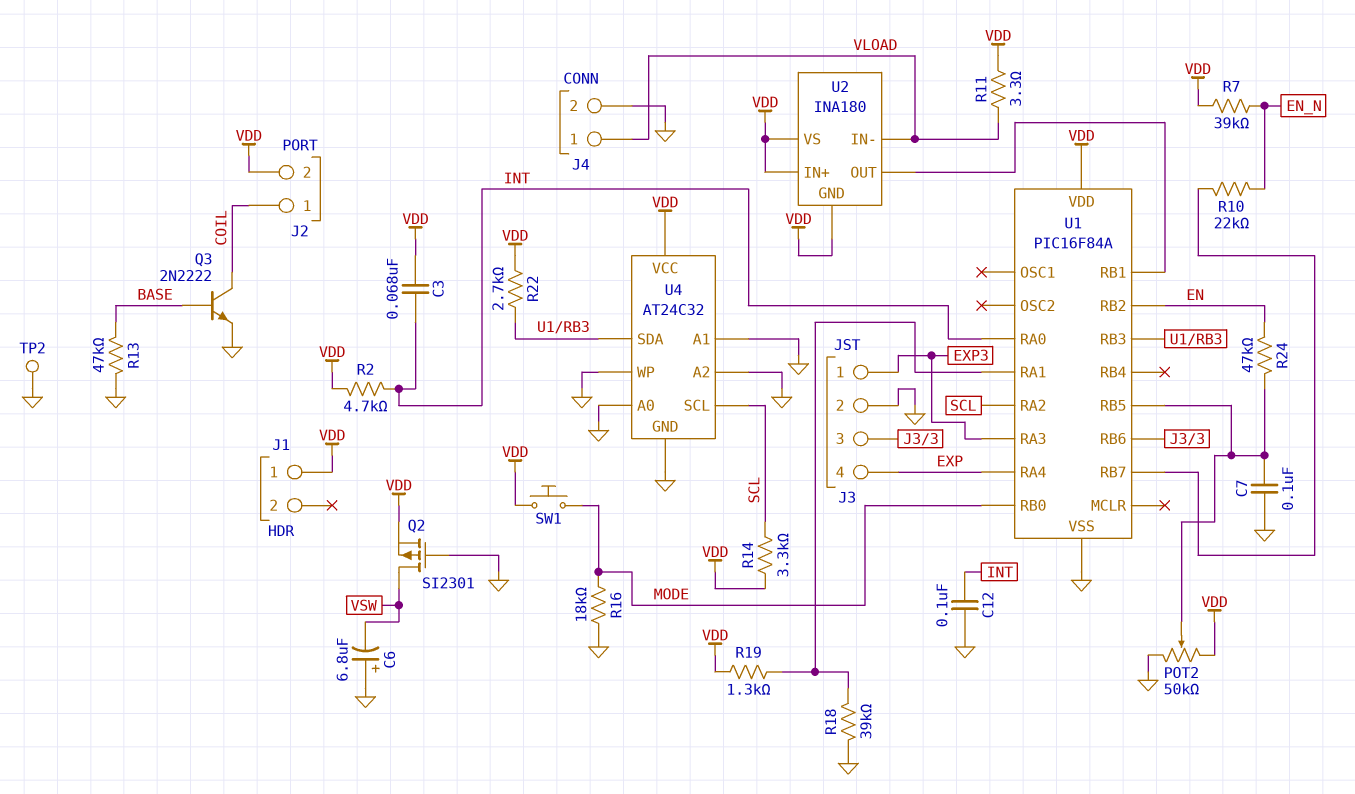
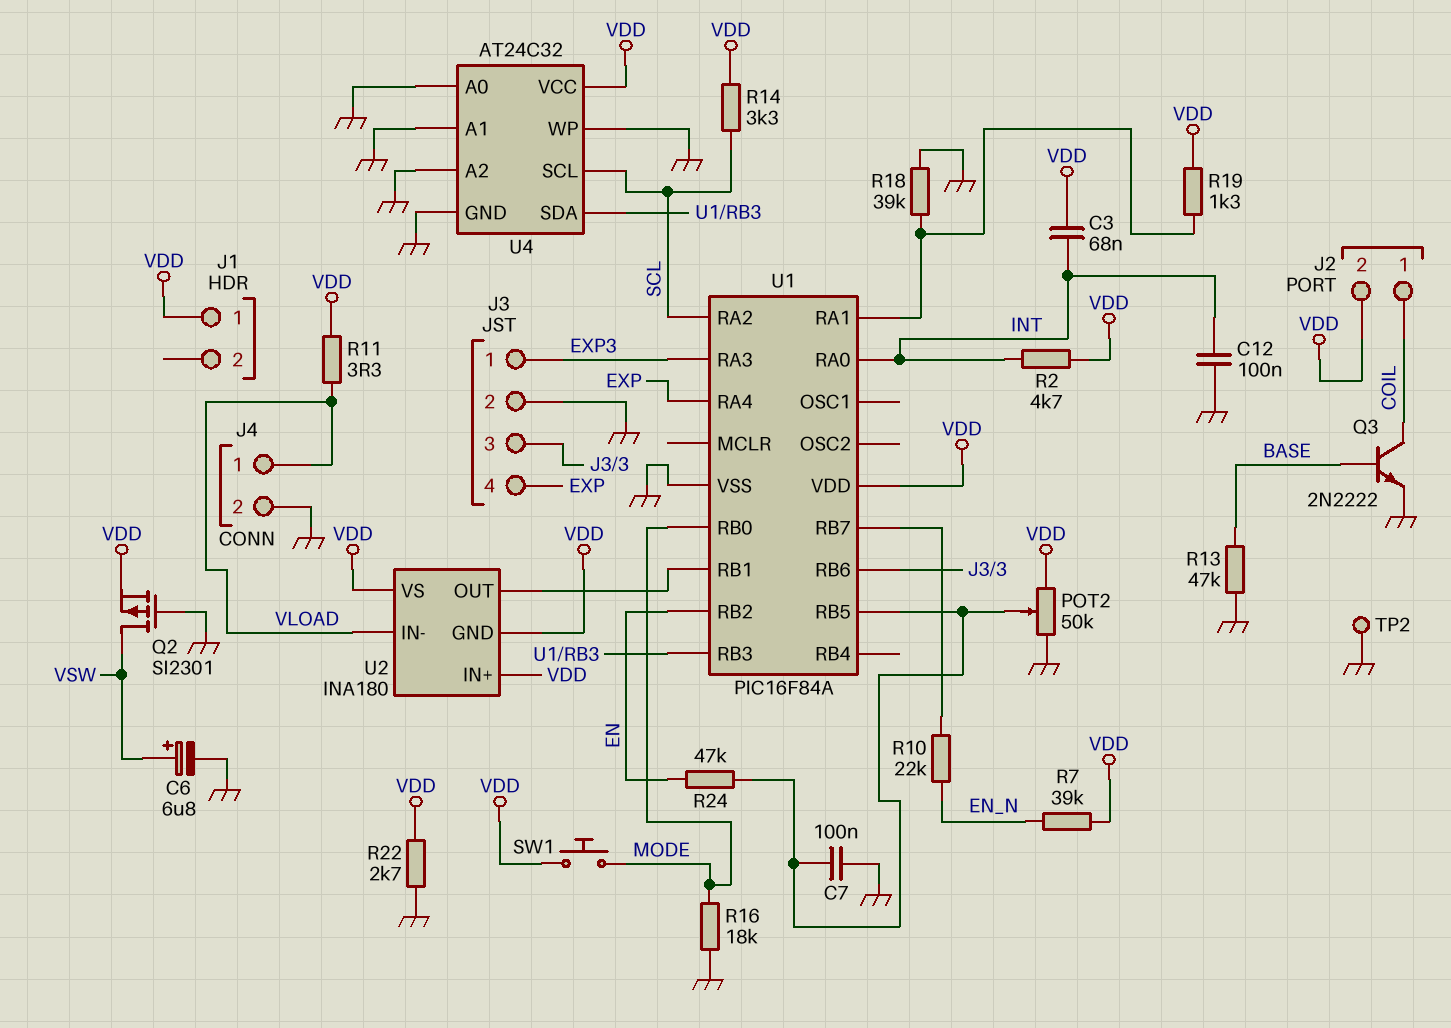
C6: 6.8uF (plus GND, minus VSW) -> 6.8uF (plus VSW, minus GND)
R22: 2.7k (U1/RB3, VDD) -> 2.7k (GND, VDD)

